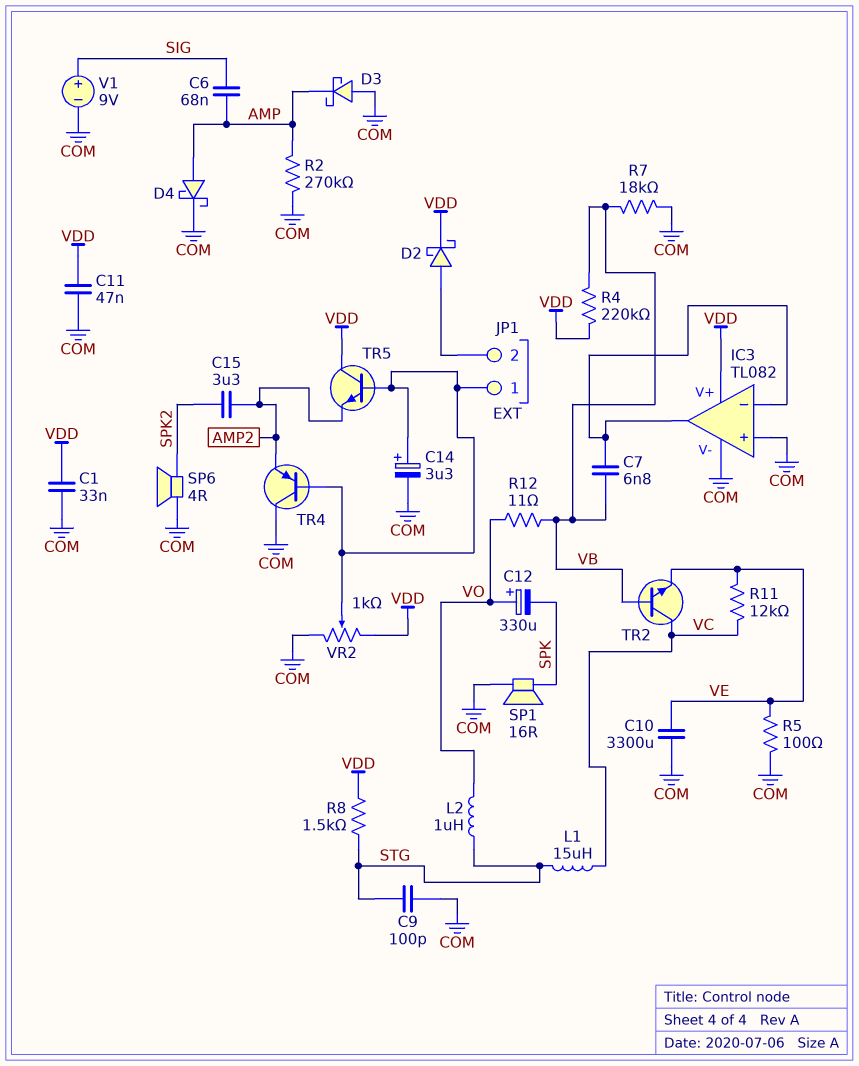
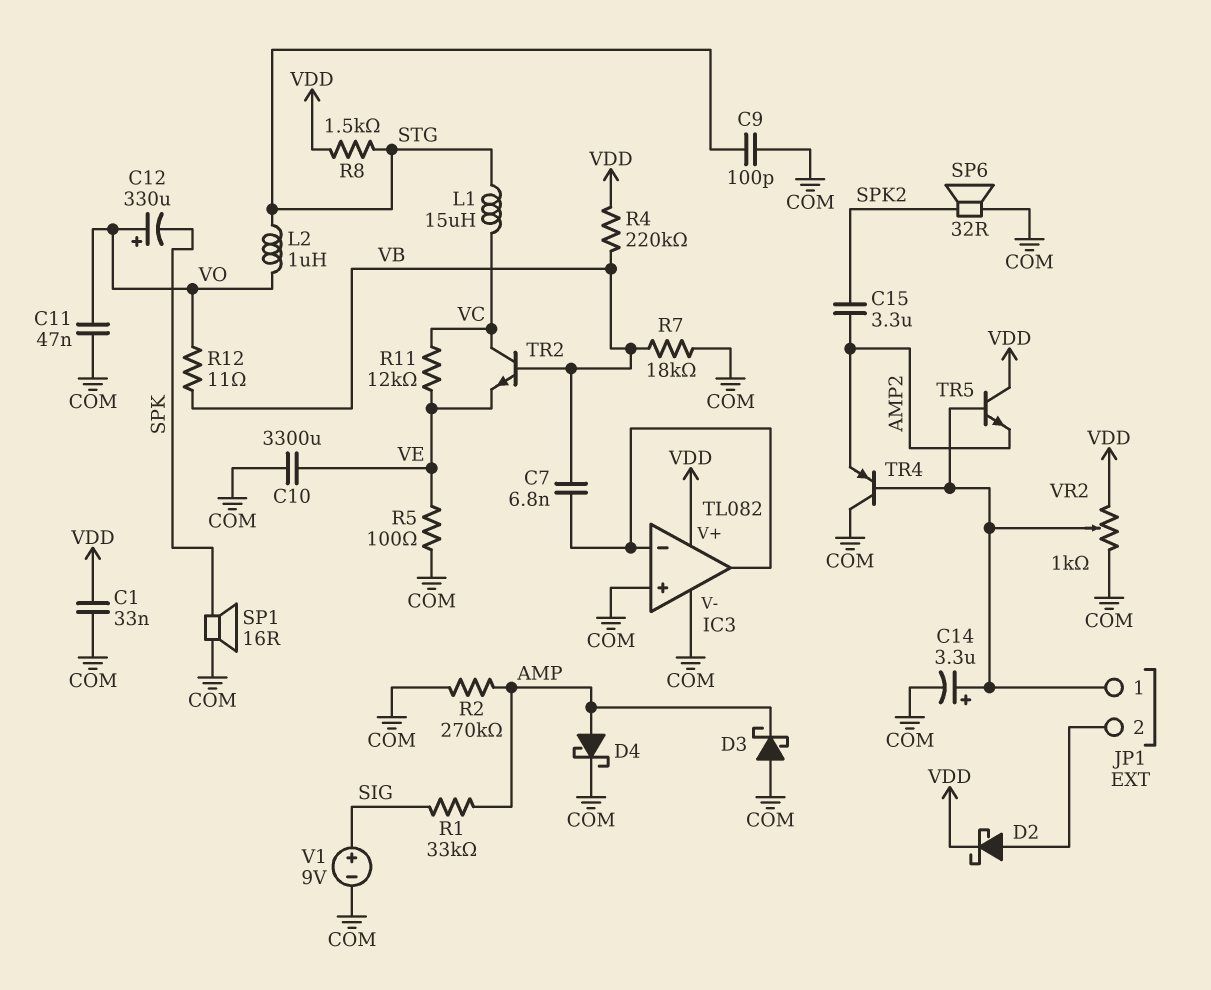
C6: 68nF (AMP, SIG) -> none
C11: 47nF (COM, VDD) -> 47nF (COM, VO)
R1: none -> 33k (AMP, SIG)
SP6: speaker 4R (COM, SPK2) -> speaker 32R (COM, SPK2)

